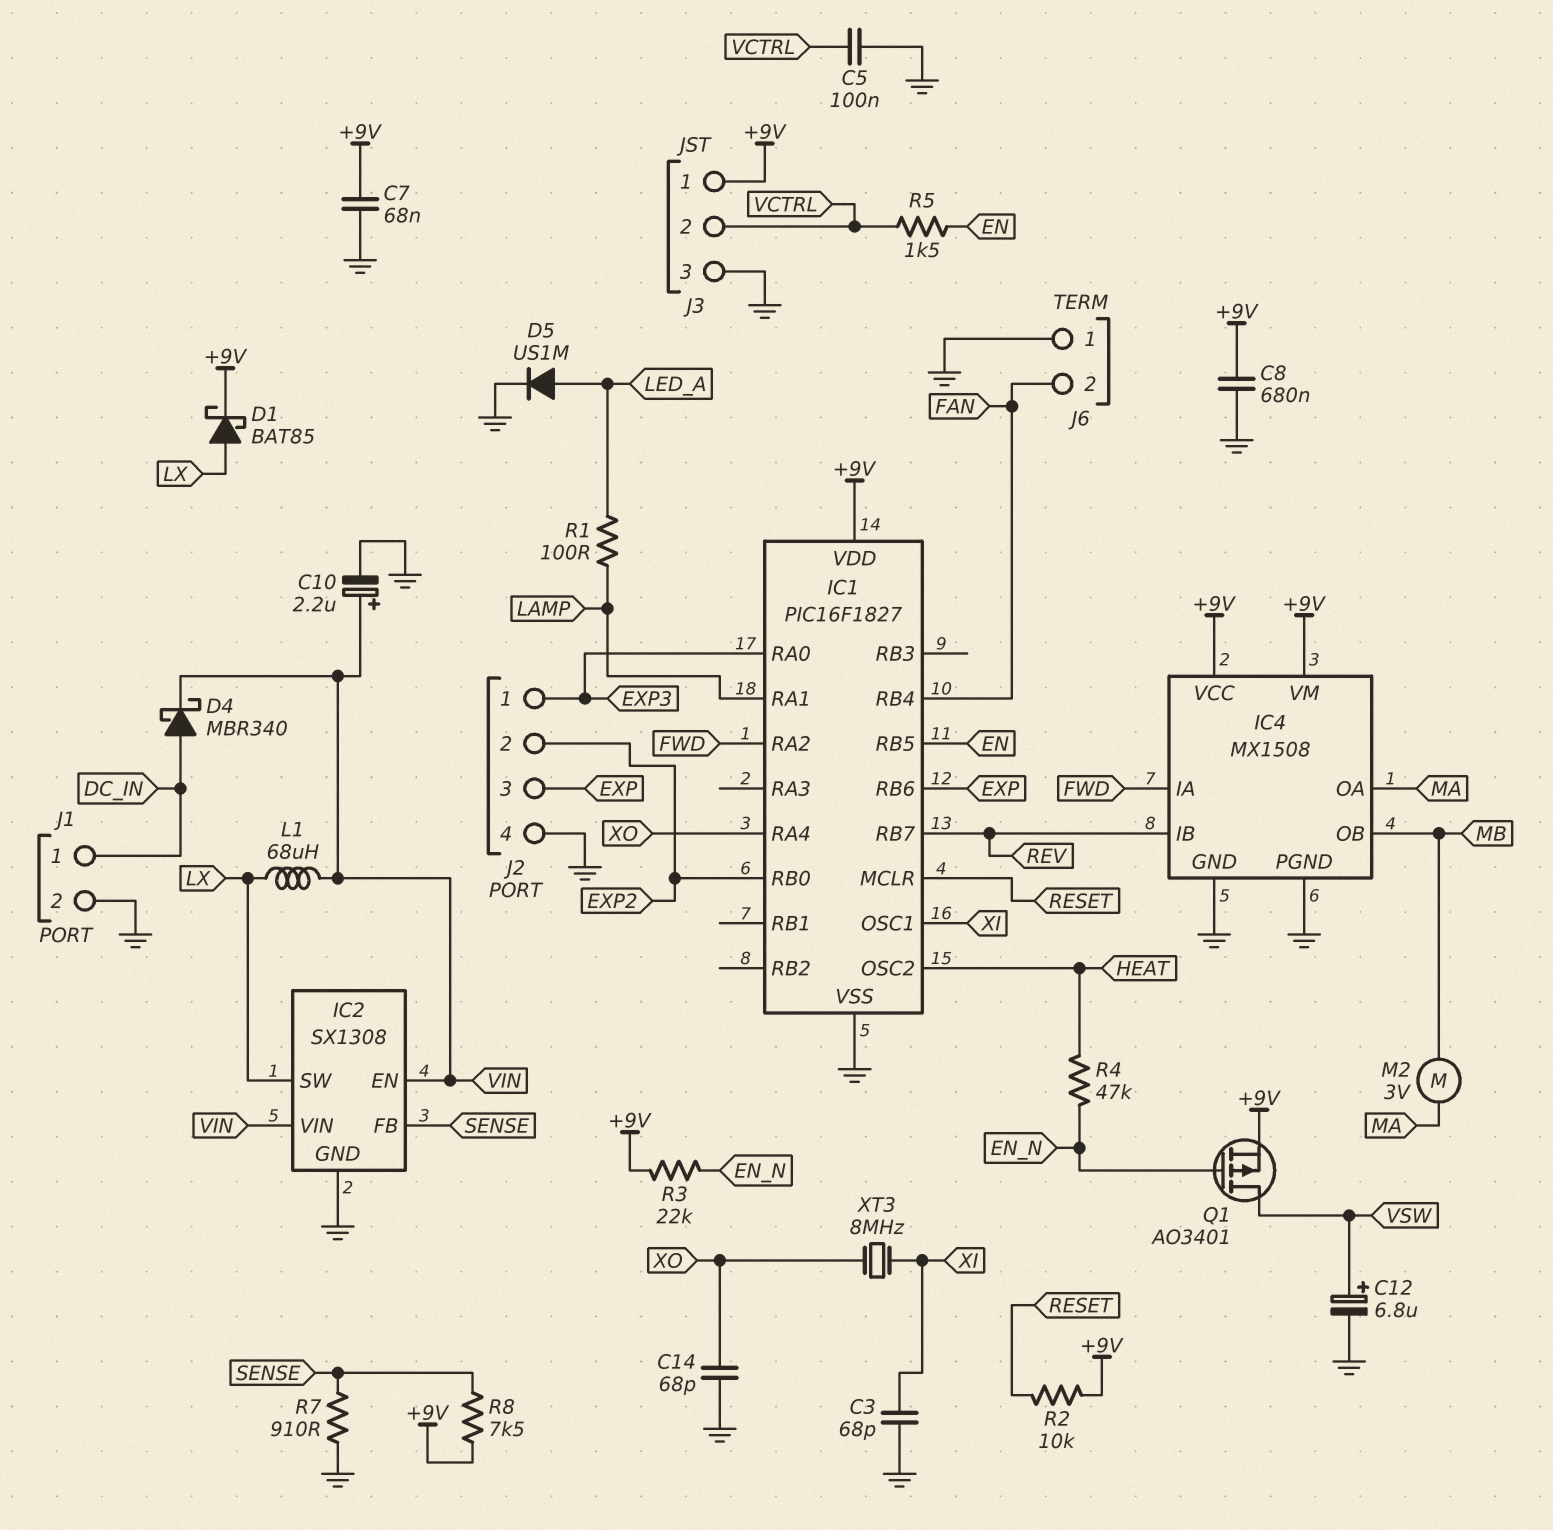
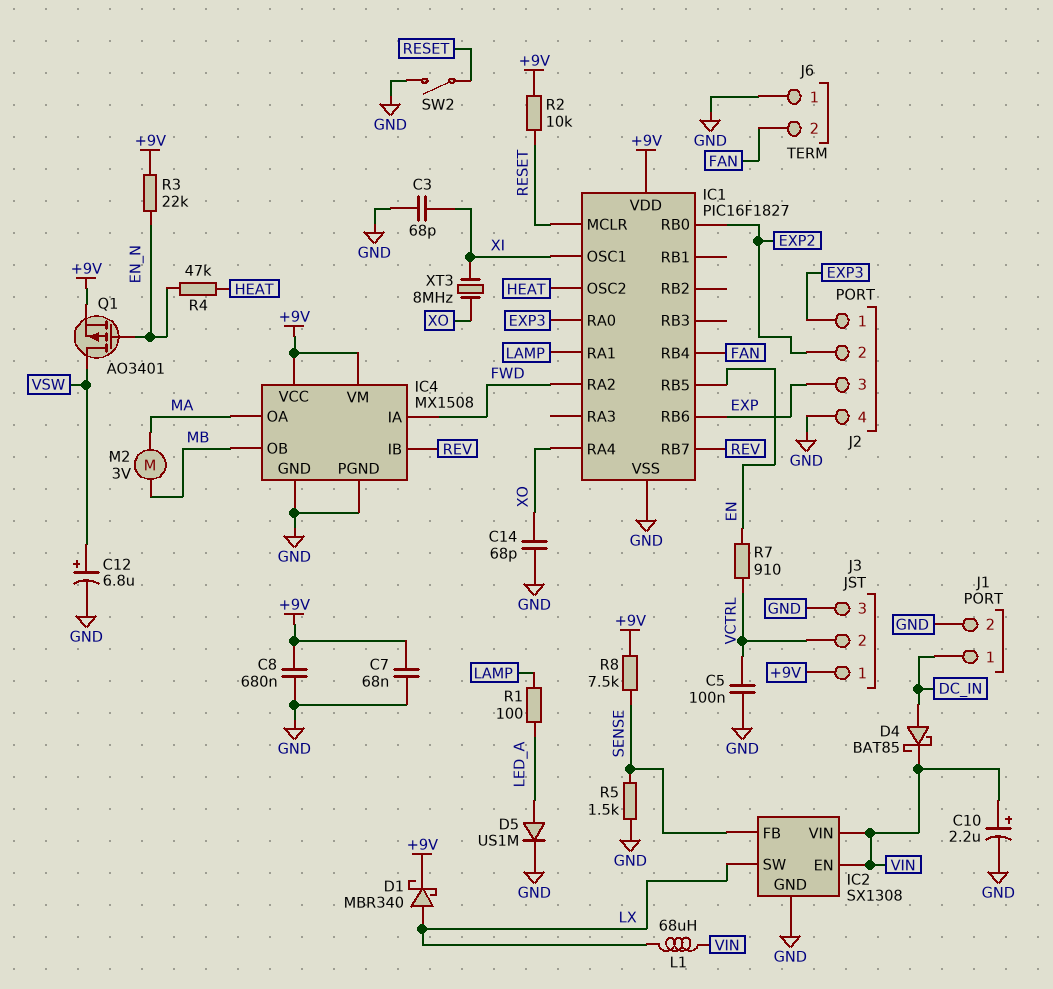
D1: schottky BAT85 (A LX, K +9V) -> schottky MBR340 (A LX, K +9V)
D4: schottky MBR340 (A DC_IN, K VIN) -> schottky BAT85 (A DC_IN, K VIN)
R5: 1.5k (EN, VCTRL) -> 1.5k (GND, SENSE)
R7: 910 (GND, SENSE) -> 910 (EN, VCTRL)
SW2: none -> switch (GND, RESET)

